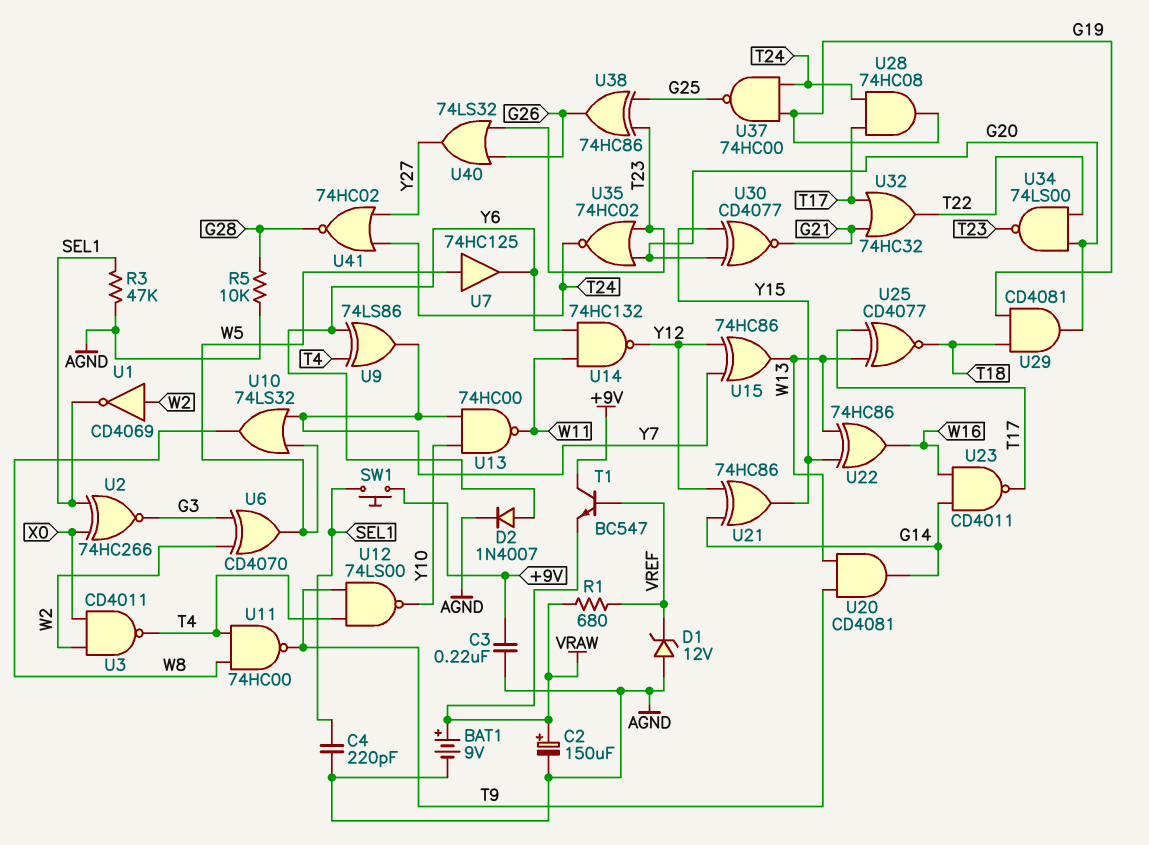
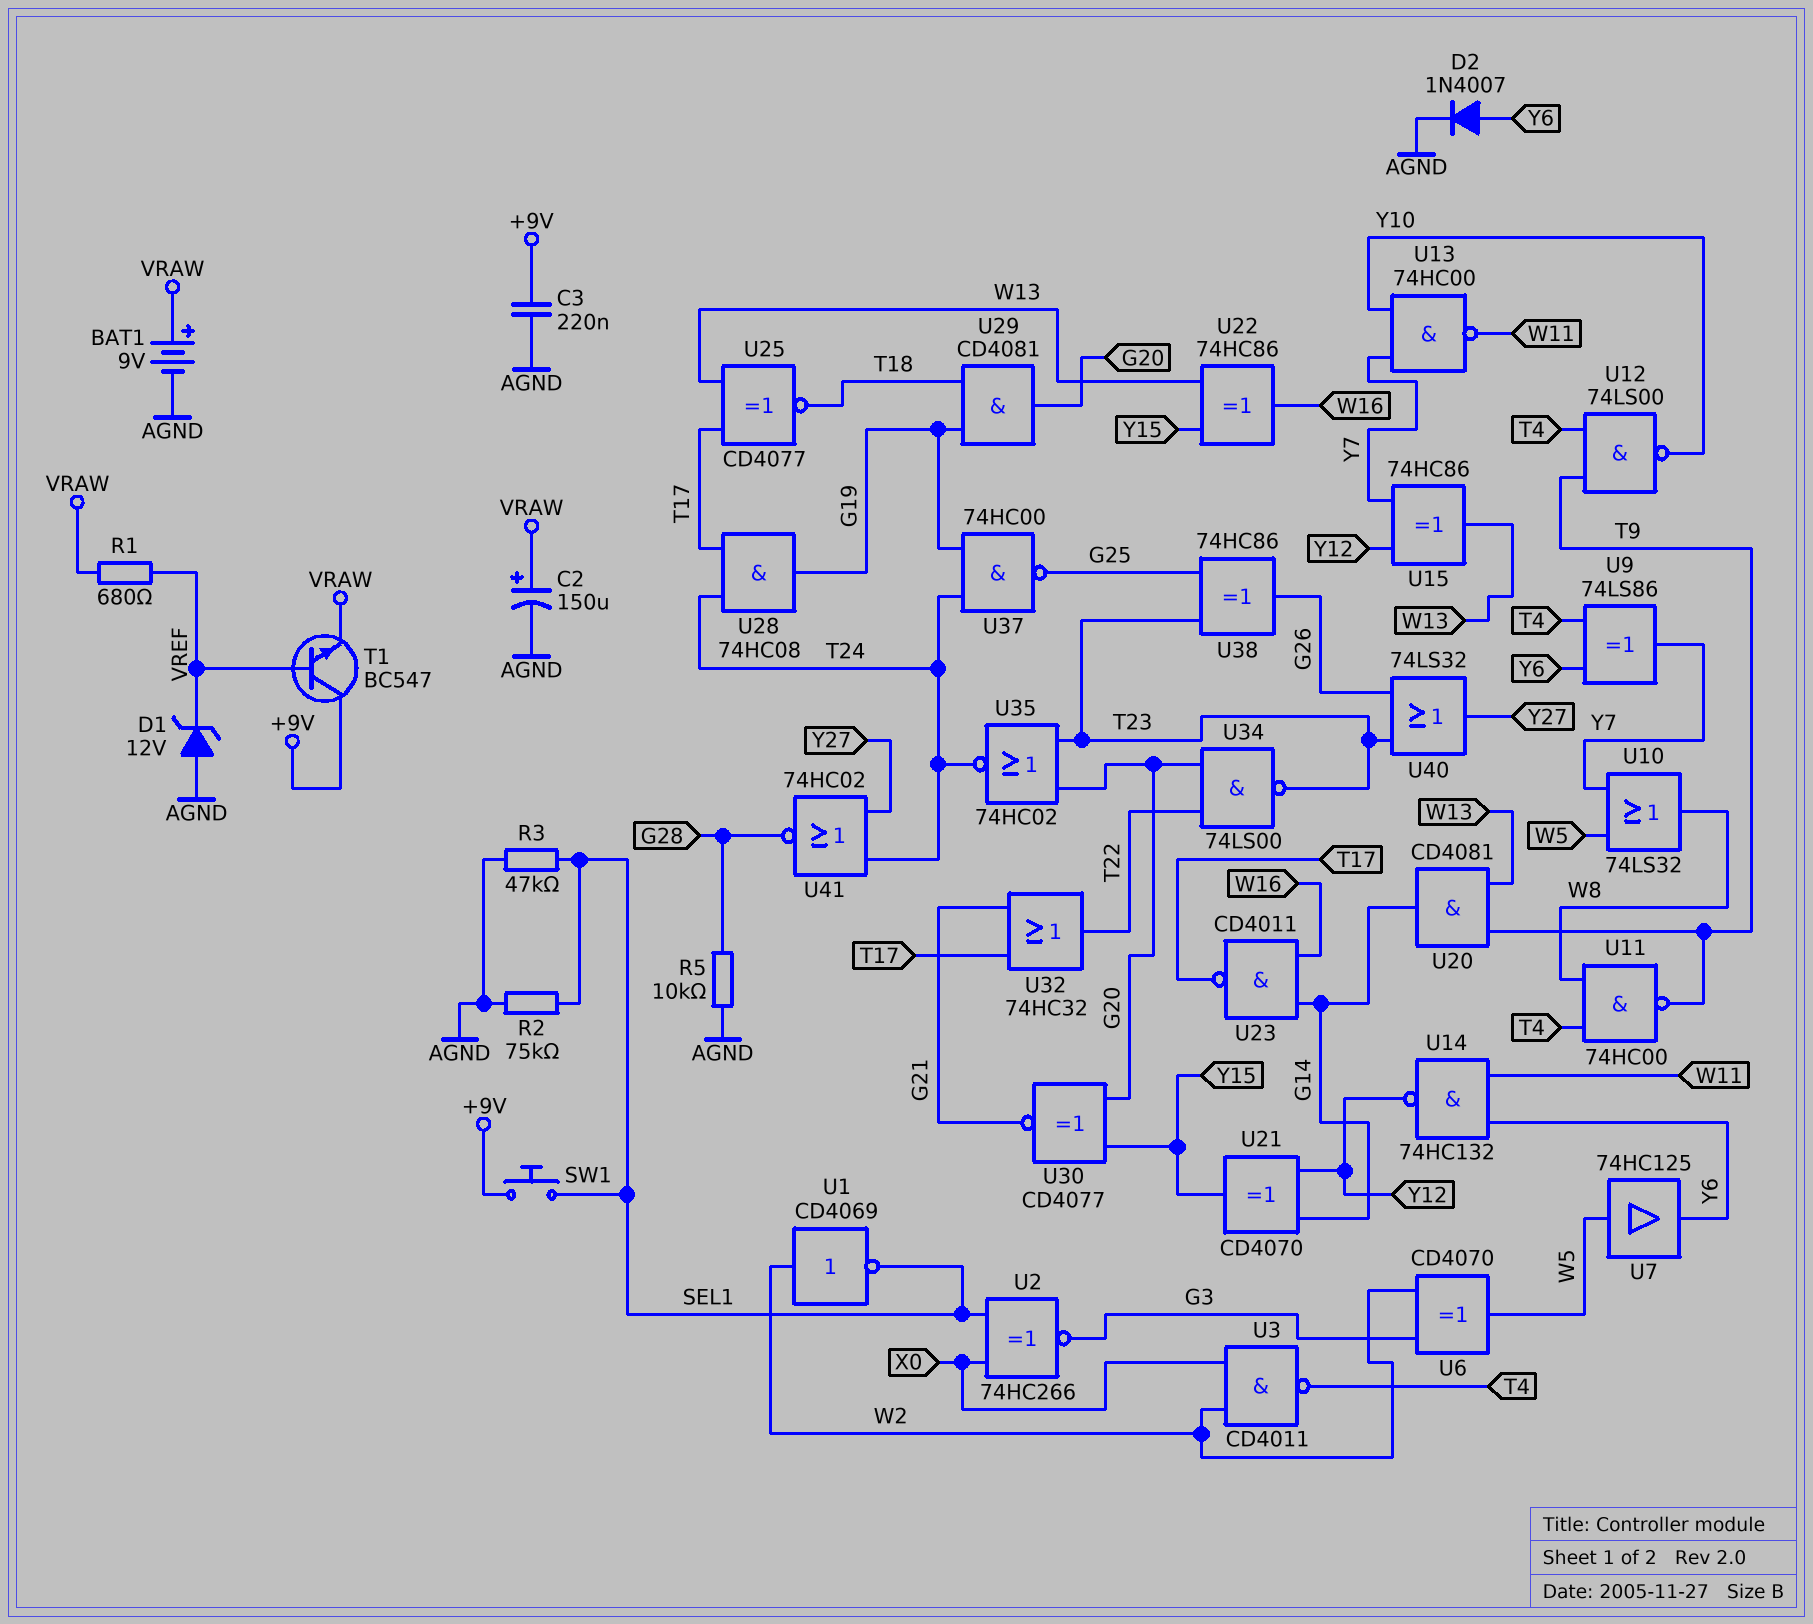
C4: 220pF (AGND, SEL1) -> none
R2: none -> 75k (AGND, SEL1)
U21: XOR 74HC86 (in G14, in Y12, out Y15) -> XOR CD4070 (in G14, in Y12, out Y15)

